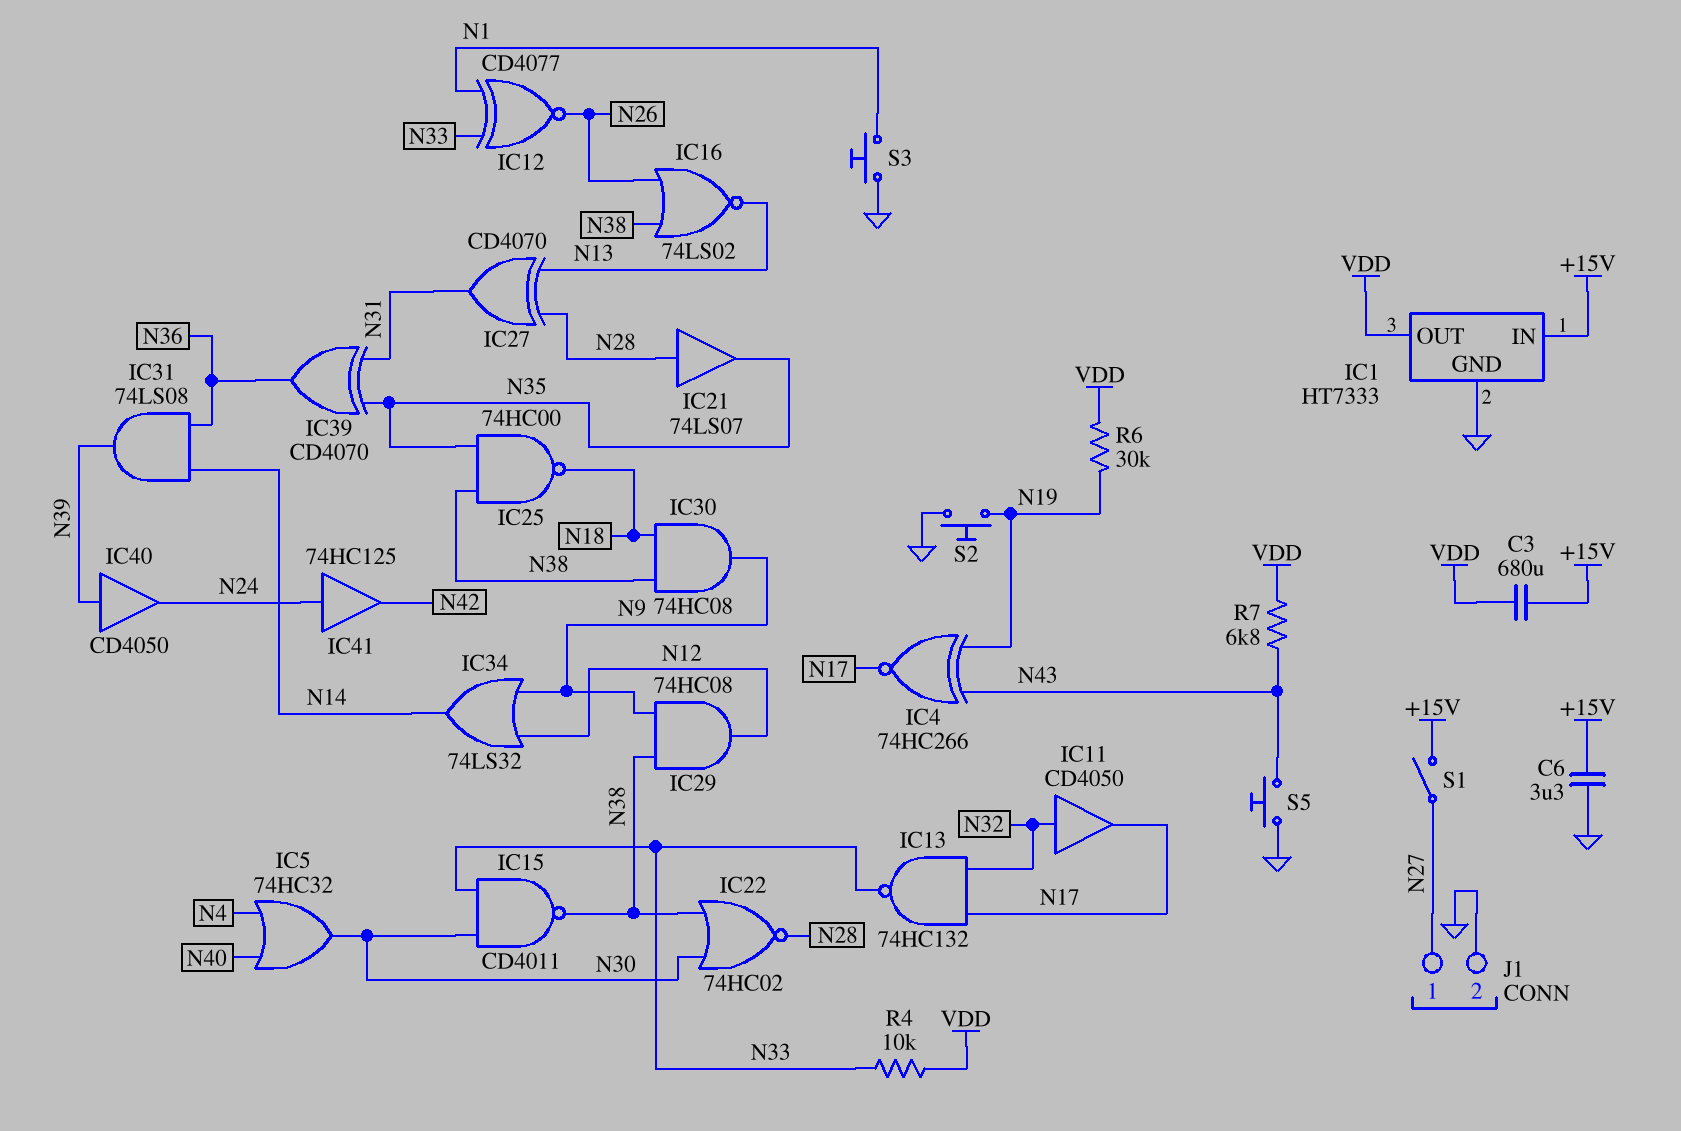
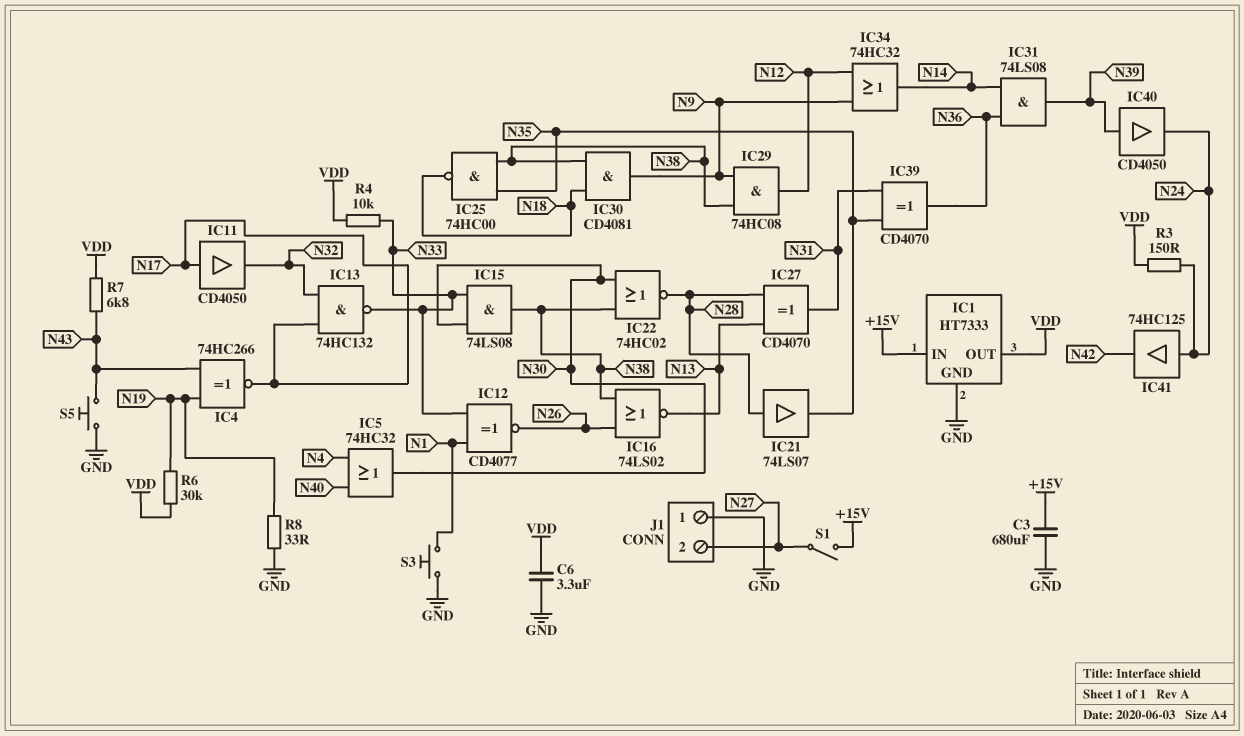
C3: 680uF (+15V, VDD) -> 680uF (+15V, GND)
C6: 3.3uF (+15V, GND) -> 3.3uF (GND, VDD)
IC11: buffer CD4050 (in N32, out N17) -> buffer CD4050 (in N17, out N32)
IC15: NAND CD4011 (in N30, in N33, out N38) -> AND 74LS08 (in N30, in N33, out N38)
IC30: AND 74HC08 (in N18, in N38, out N9) -> AND CD4081 (in N18, in N38, out N9)
IC34: OR 74LS32 (in N9, in N12, out N14) -> OR 74HC32 (in N9, in N12, out N14)
J1 pin 1: N27 -> GND
J1 pin 2: GND -> N27
R3: none -> 150 (N24, VDD)
R8: none -> 33 (GND, N19)
S2: button (GND, N19) -> none

